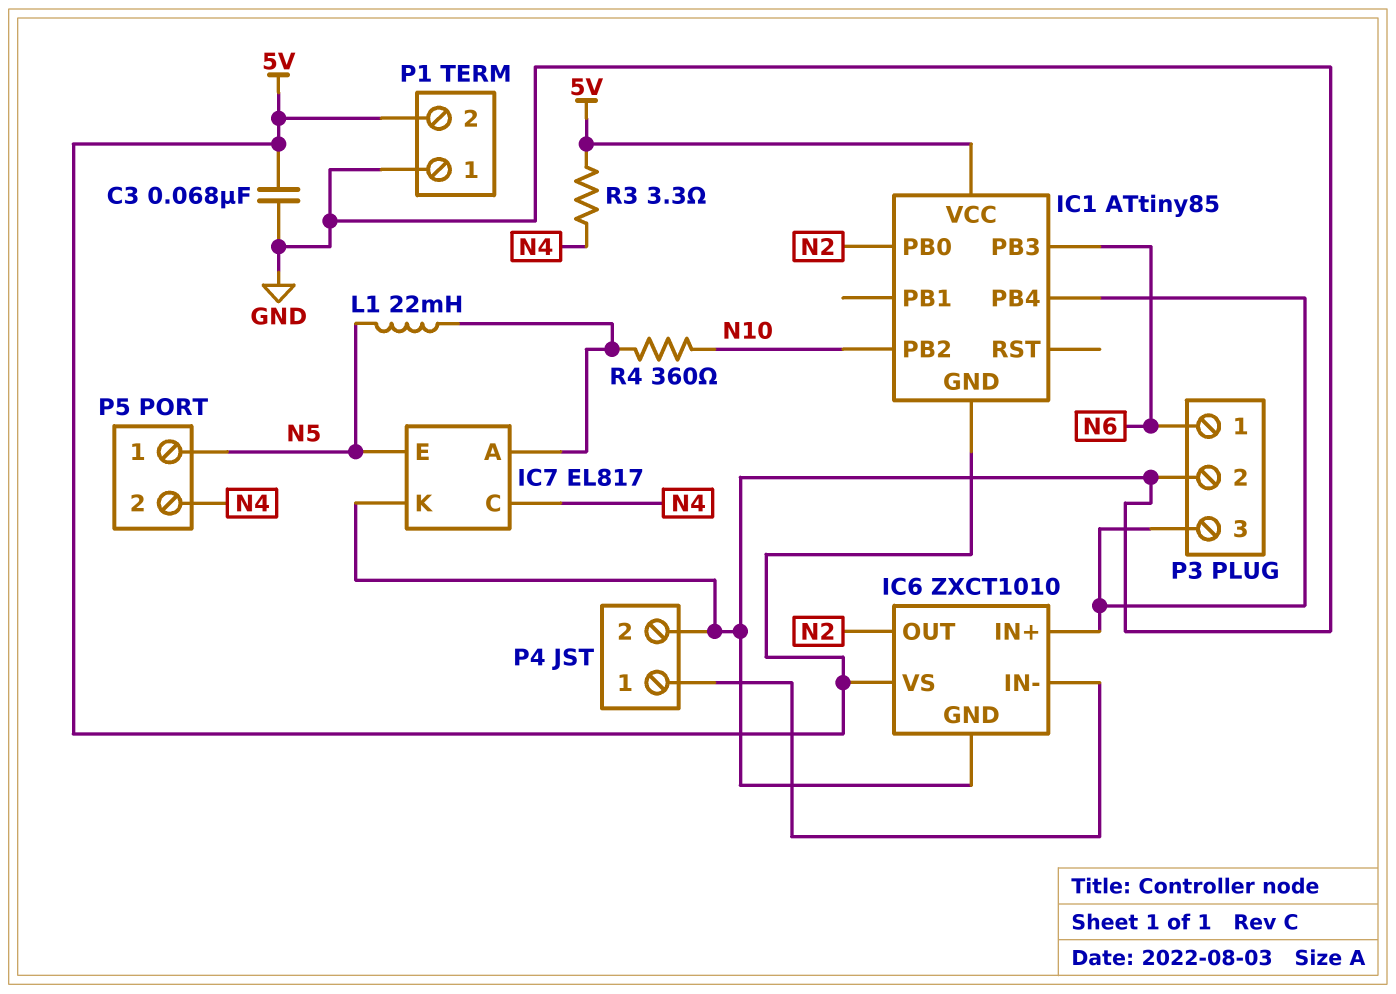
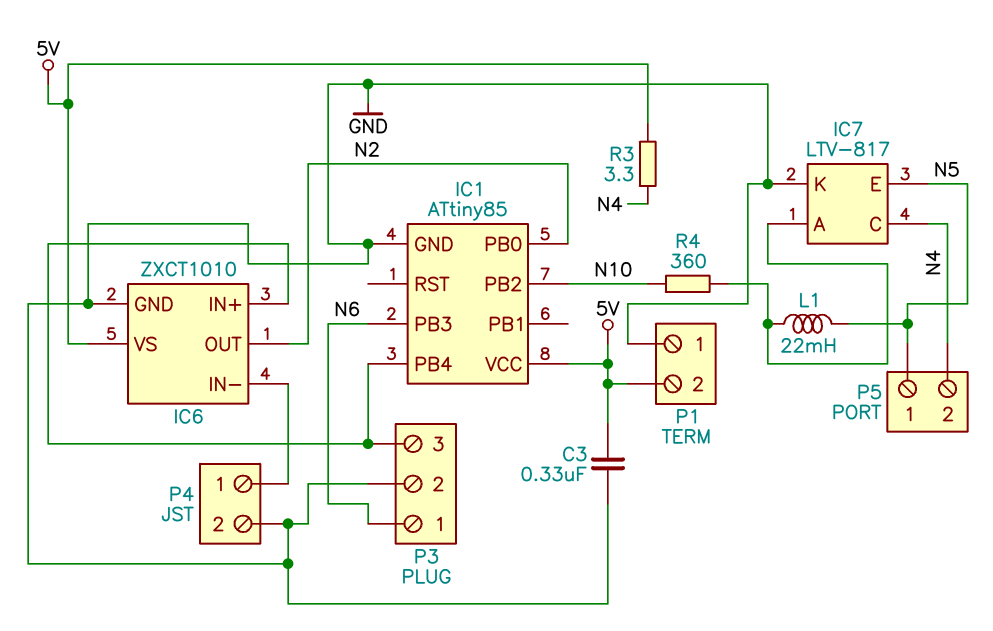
C3: 68nF (5V, GND) -> 330nF (5V, GND)
IC1 pin GND: 5V -> GND
IC7: EL817 -> LTV-817

